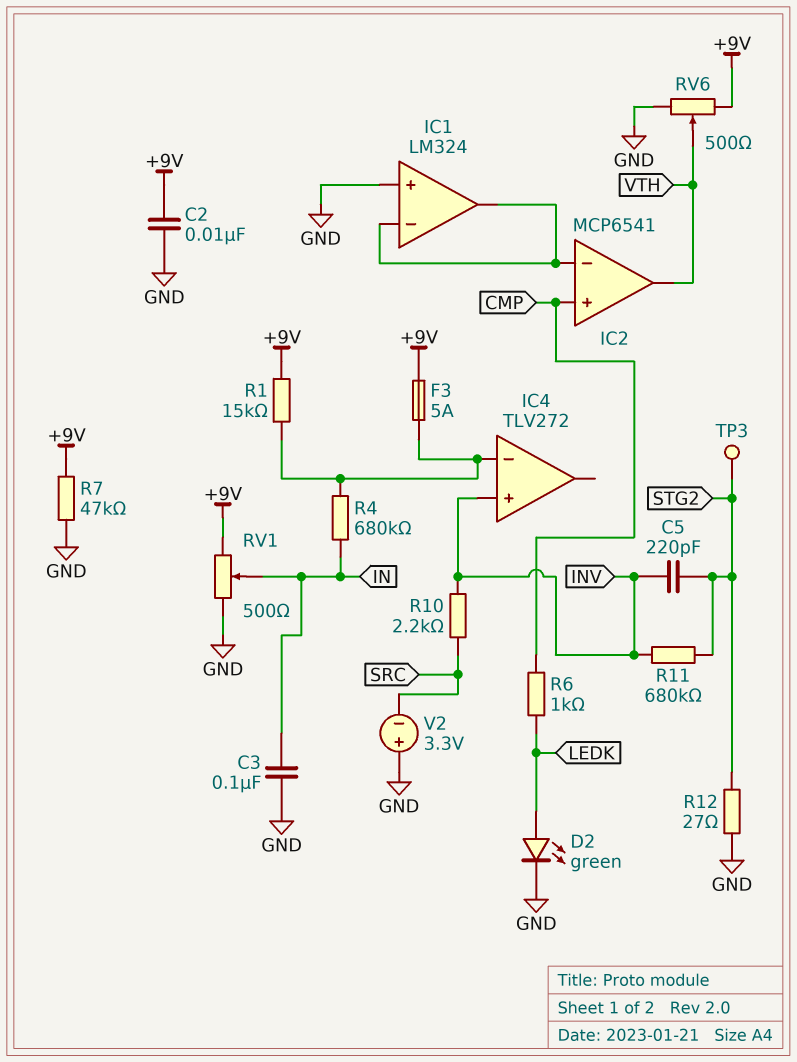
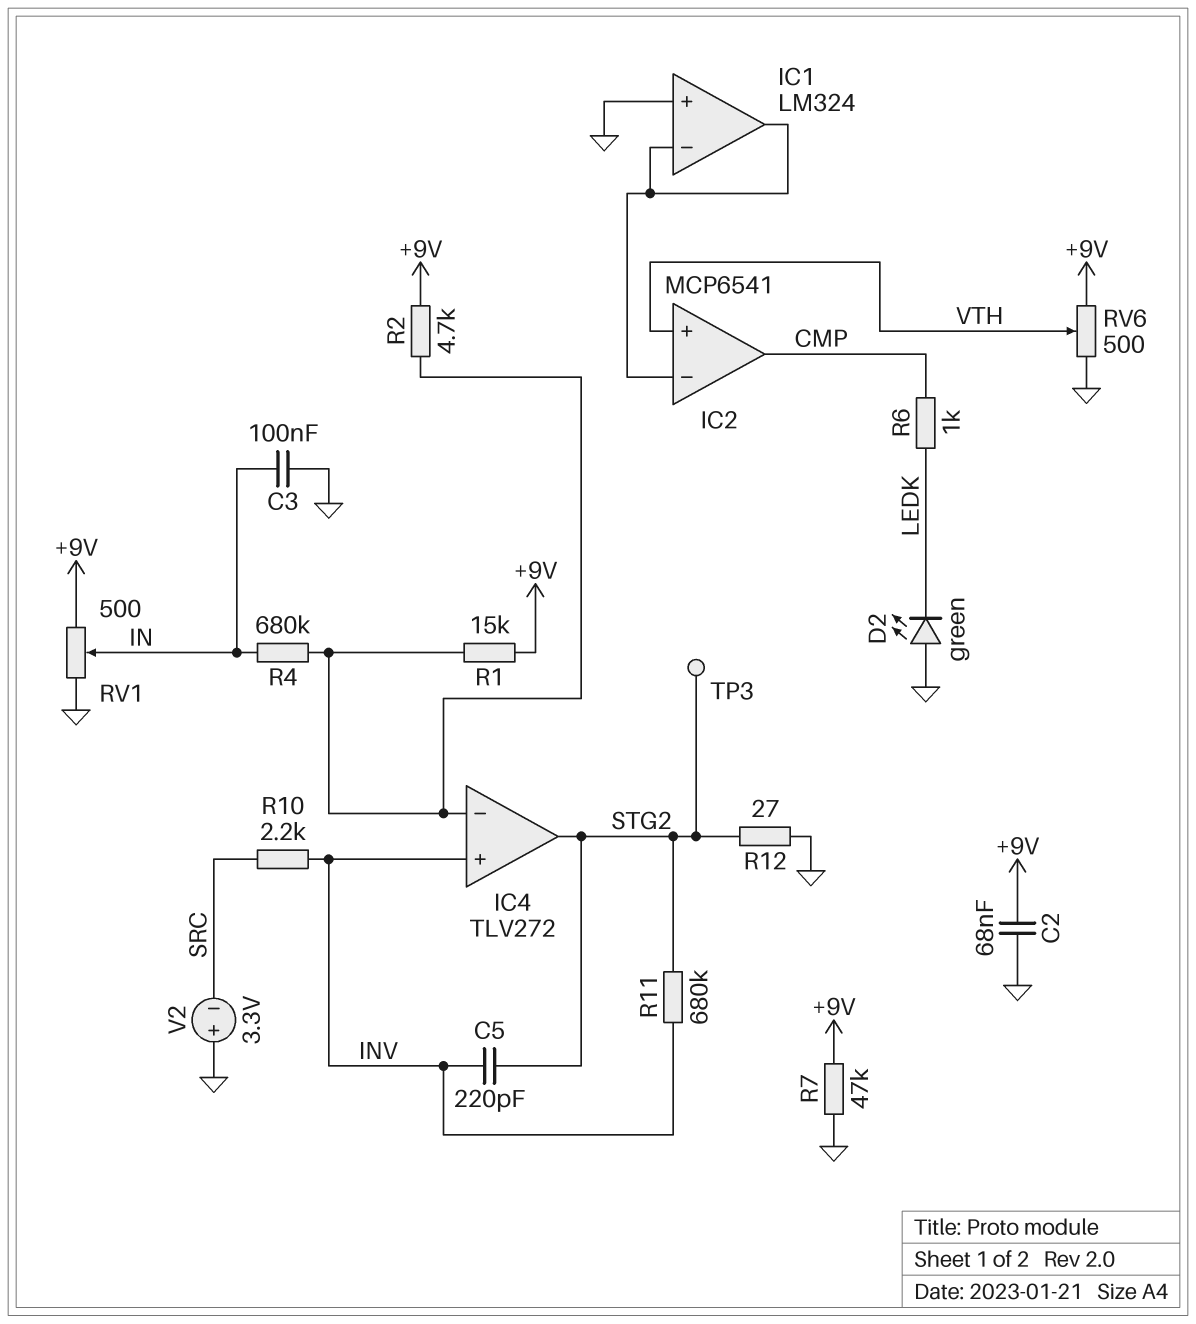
C2: 10nF (+9V, GND) -> 68nF (+9V, GND)
D2: LED green (A LEDK, K GND) -> LED green (A GND, K LEDK)
F3: 5A (+9V, IC4/in-) -> none
IC2 pin in+: CMP -> VTH
IC2 pin out: VTH -> CMP
IC4 pin out: none -> STG2
R2: none -> 4.7k (+9V, IC4/in-)

